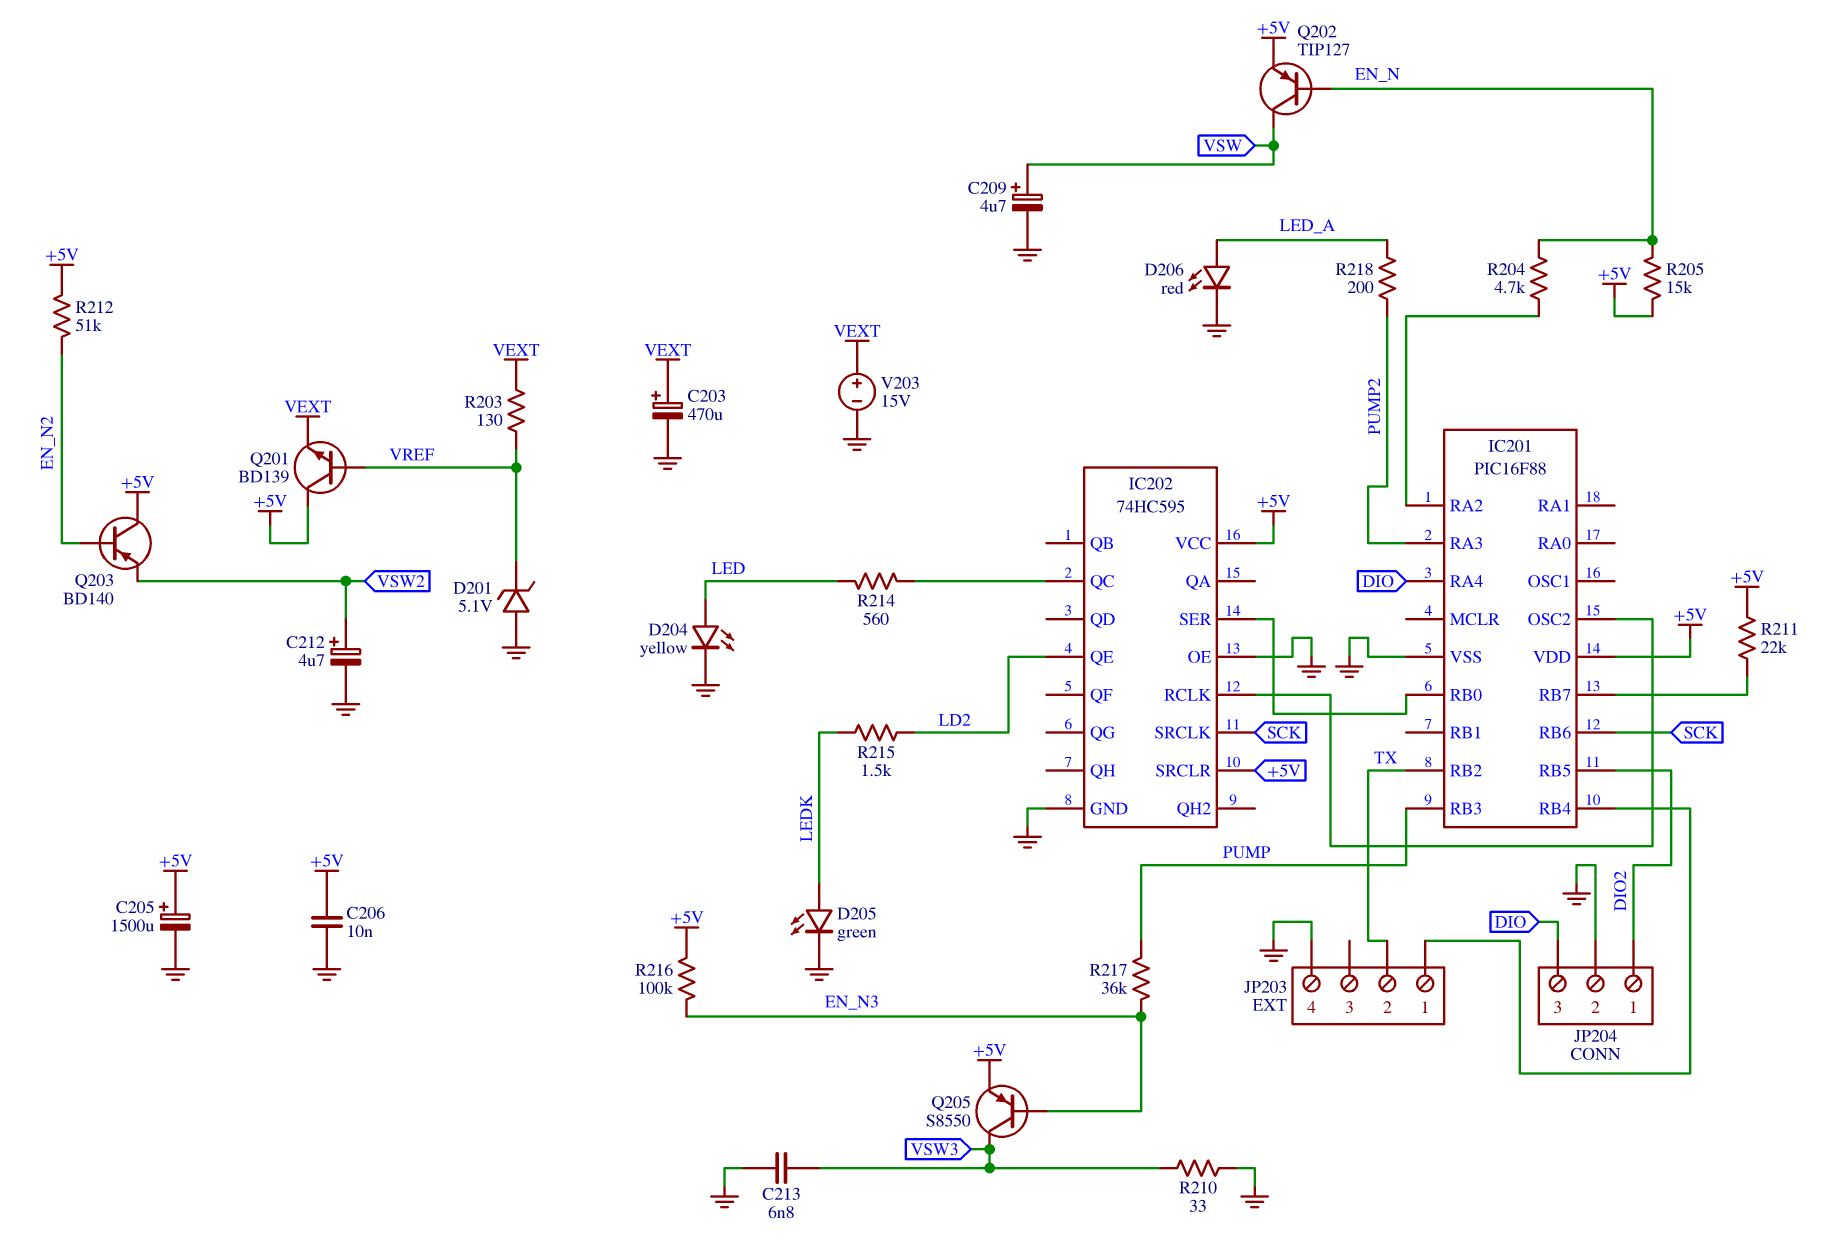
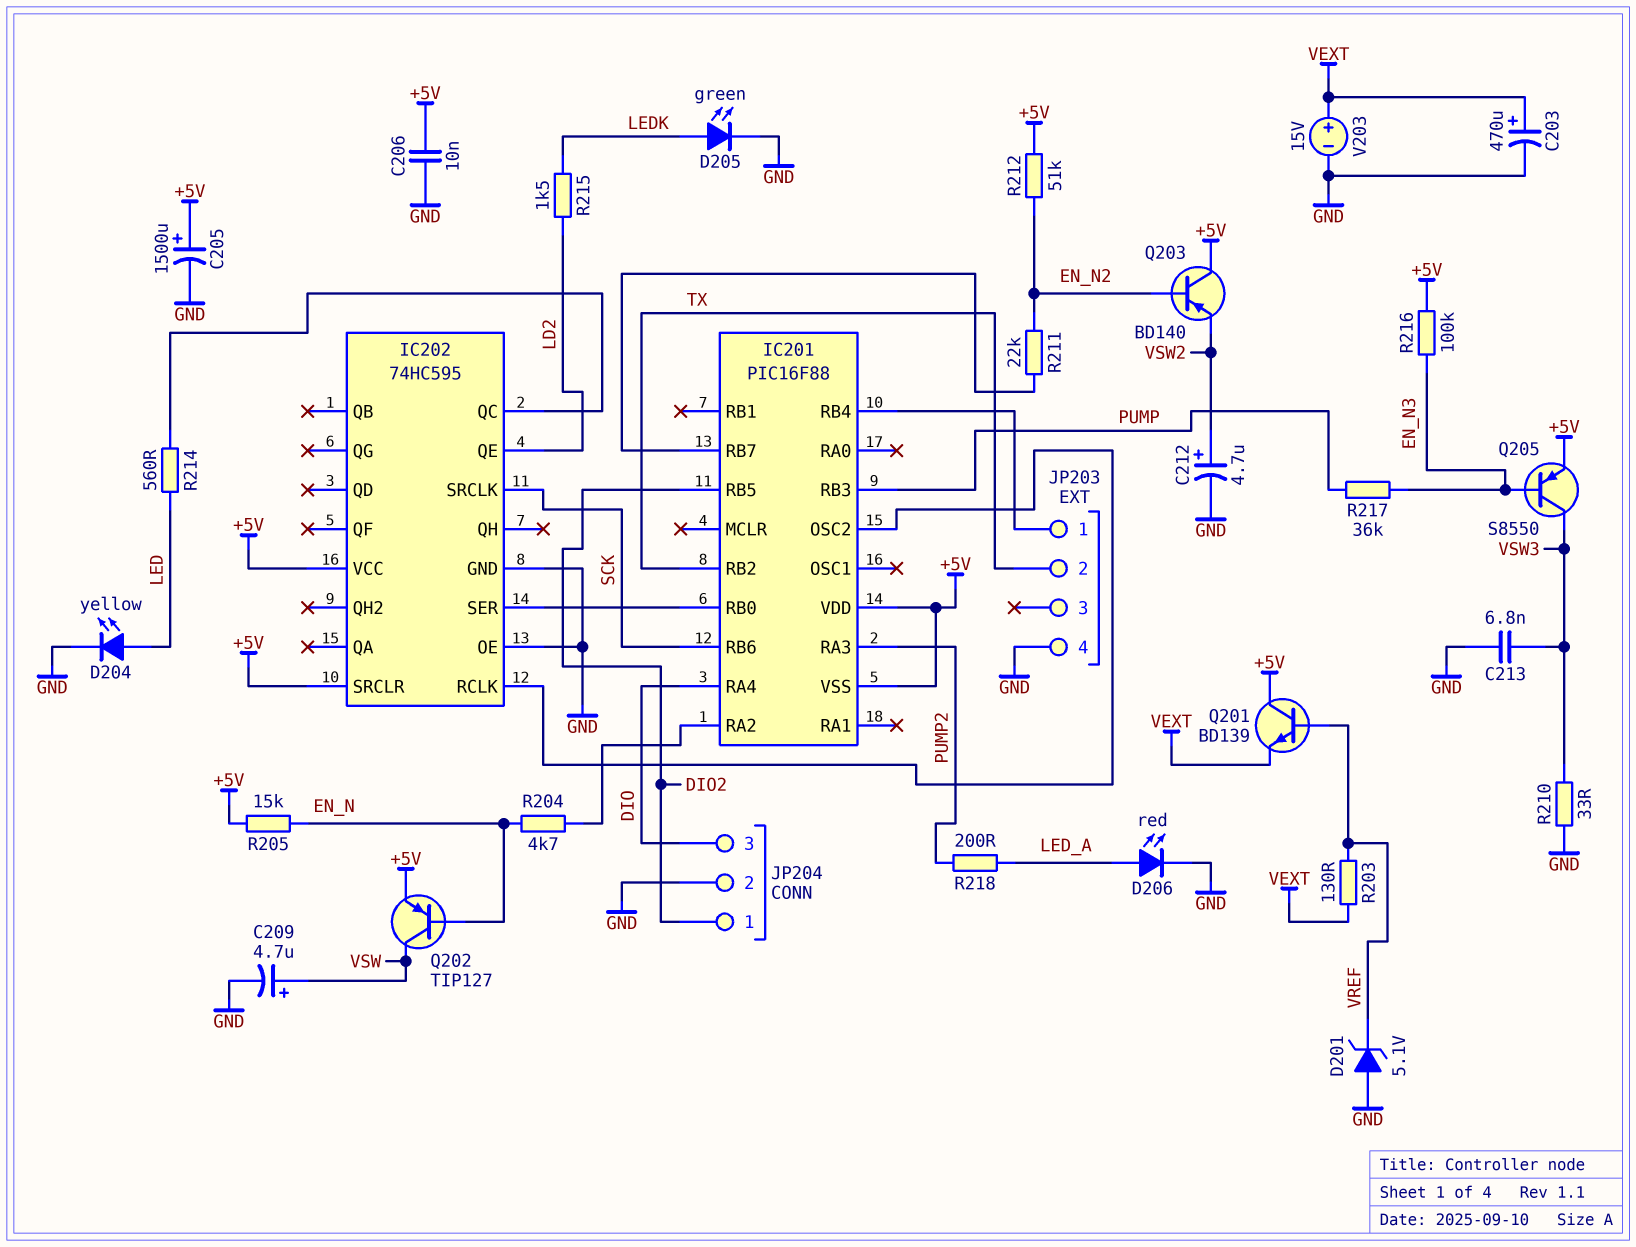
IC201 pin VSS: GND -> +5V
R211: 22k (+5V, IC201/RB7) -> 22k (EN_N2, IC201/RB7)

